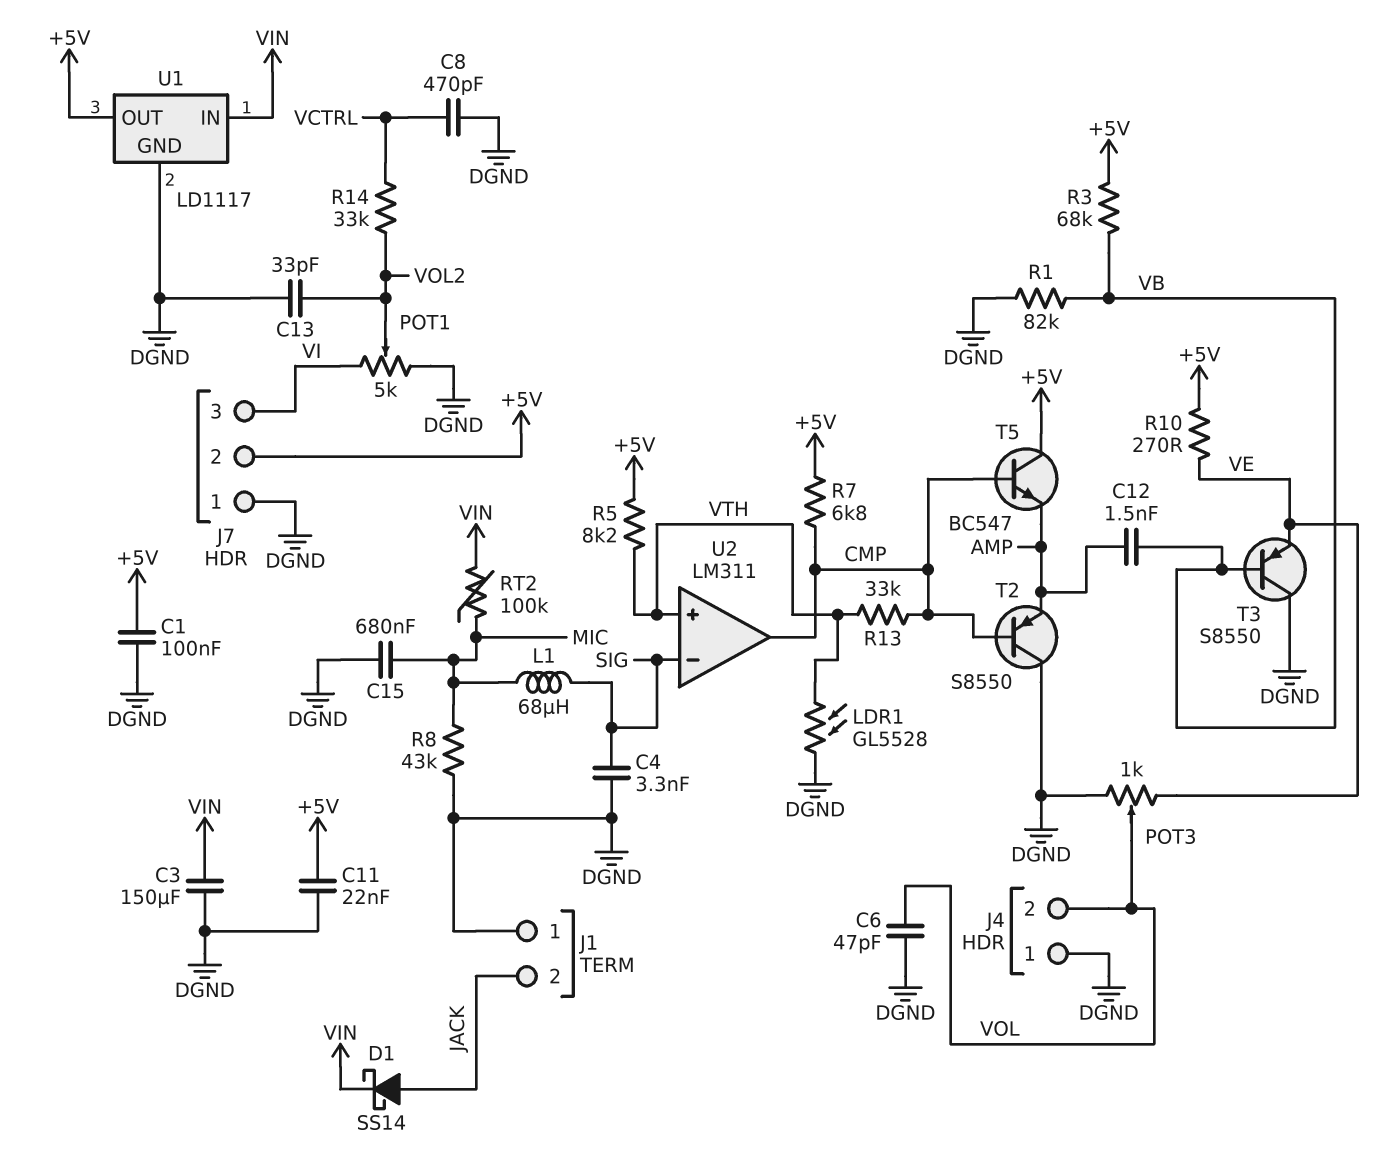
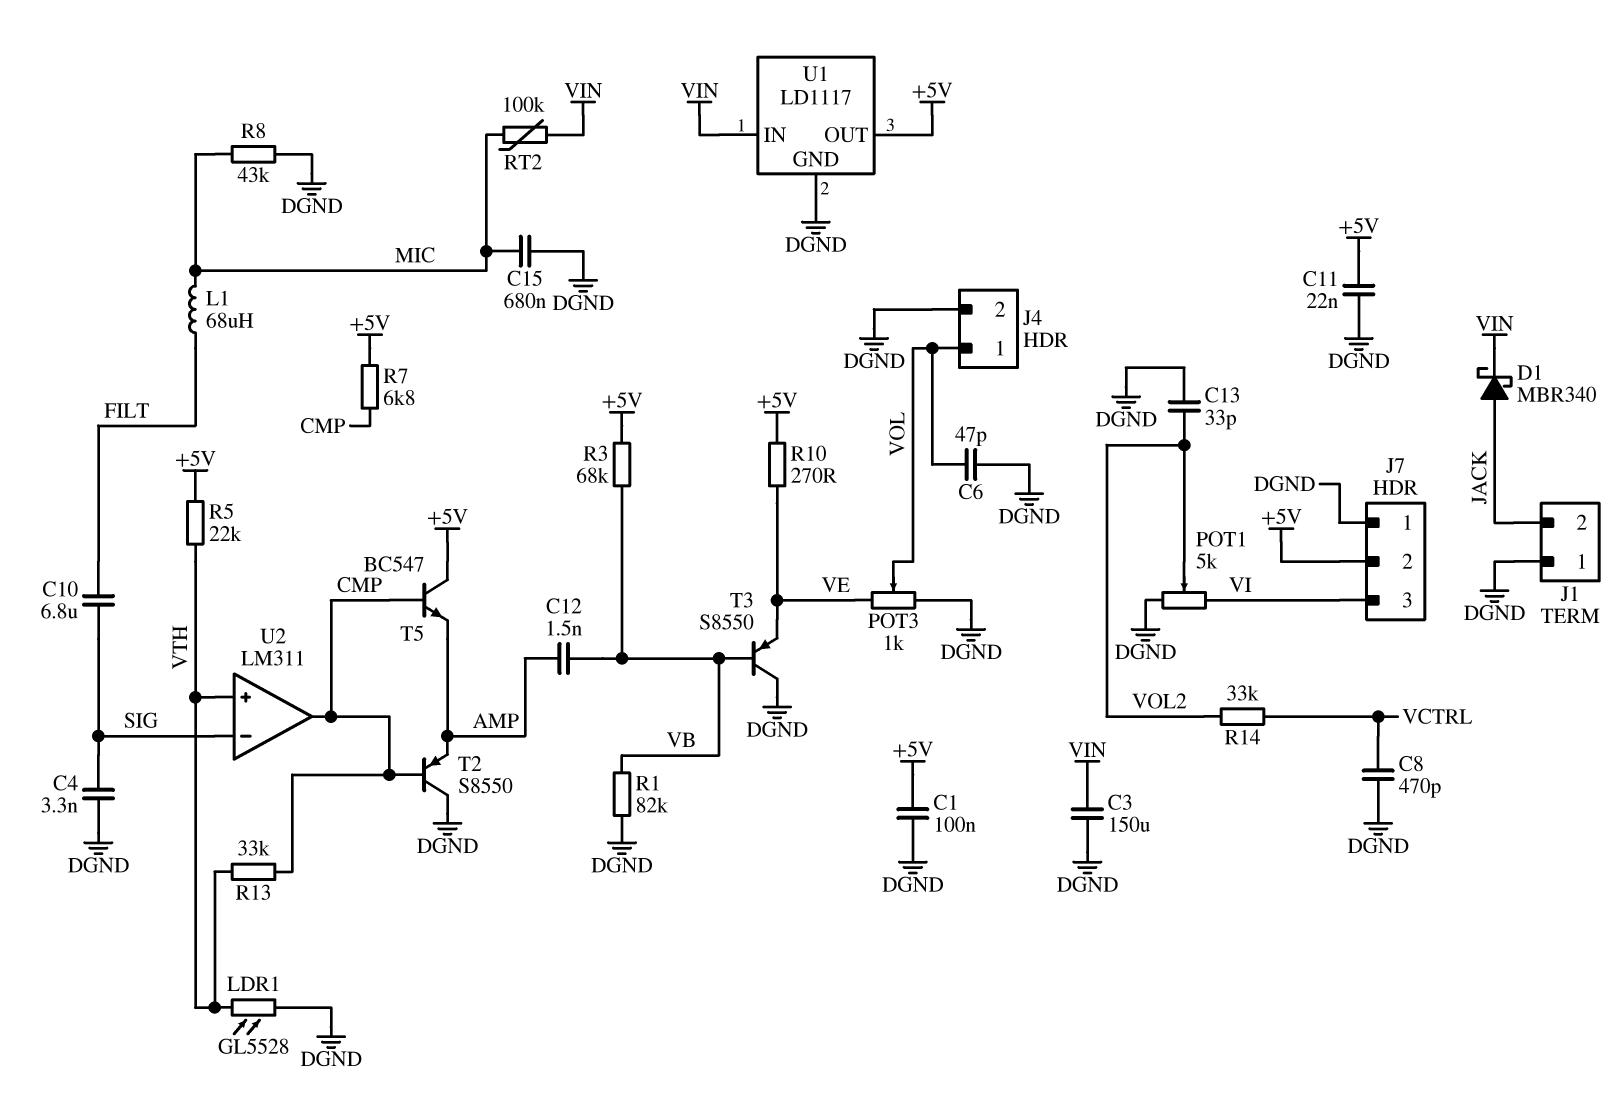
C10: none -> 6.8uF (FILT, SIG)
D1: schottky SS14 (A JACK, K VIN) -> schottky MBR340 (A JACK, K VIN)
J4 pin 1: DGND -> VOL
J4 pin 2: VOL -> DGND
L1: 68uH (MIC, SIG) -> 68uH (FILT, MIC)
R5: 8.2k (+5V, VTH) -> 22k (+5V, VTH)

